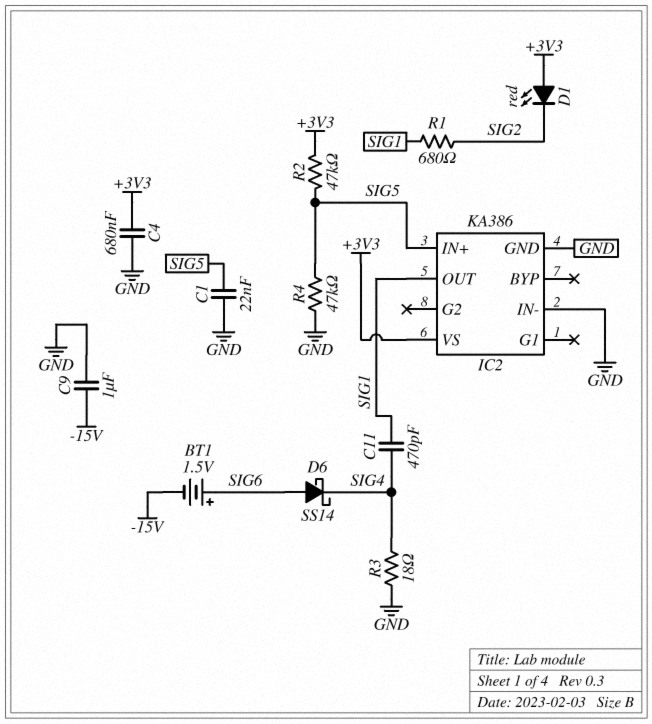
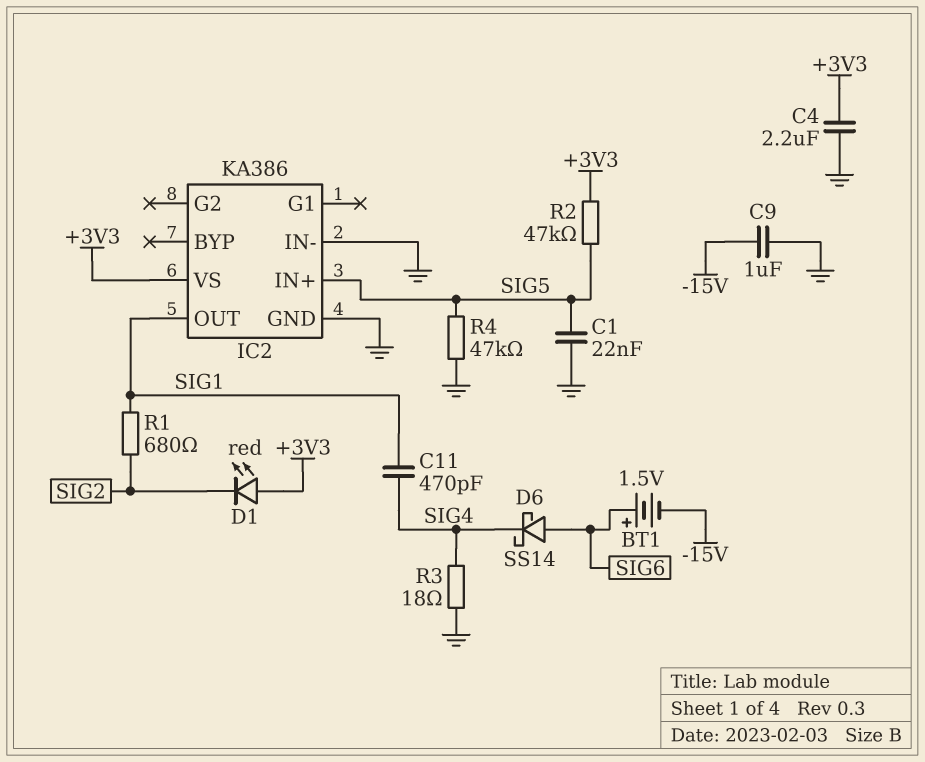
C4: 680nF (+3V3, GND) -> 2.2uF (+3V3, GND)

